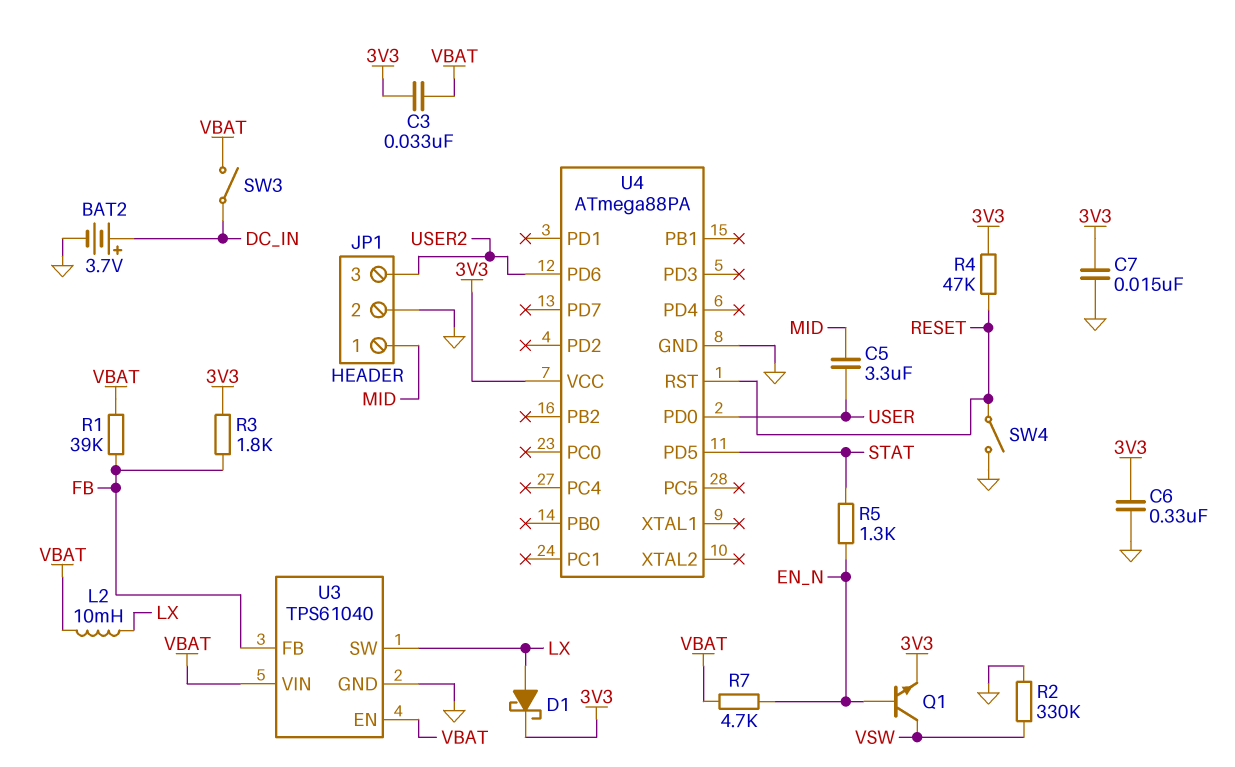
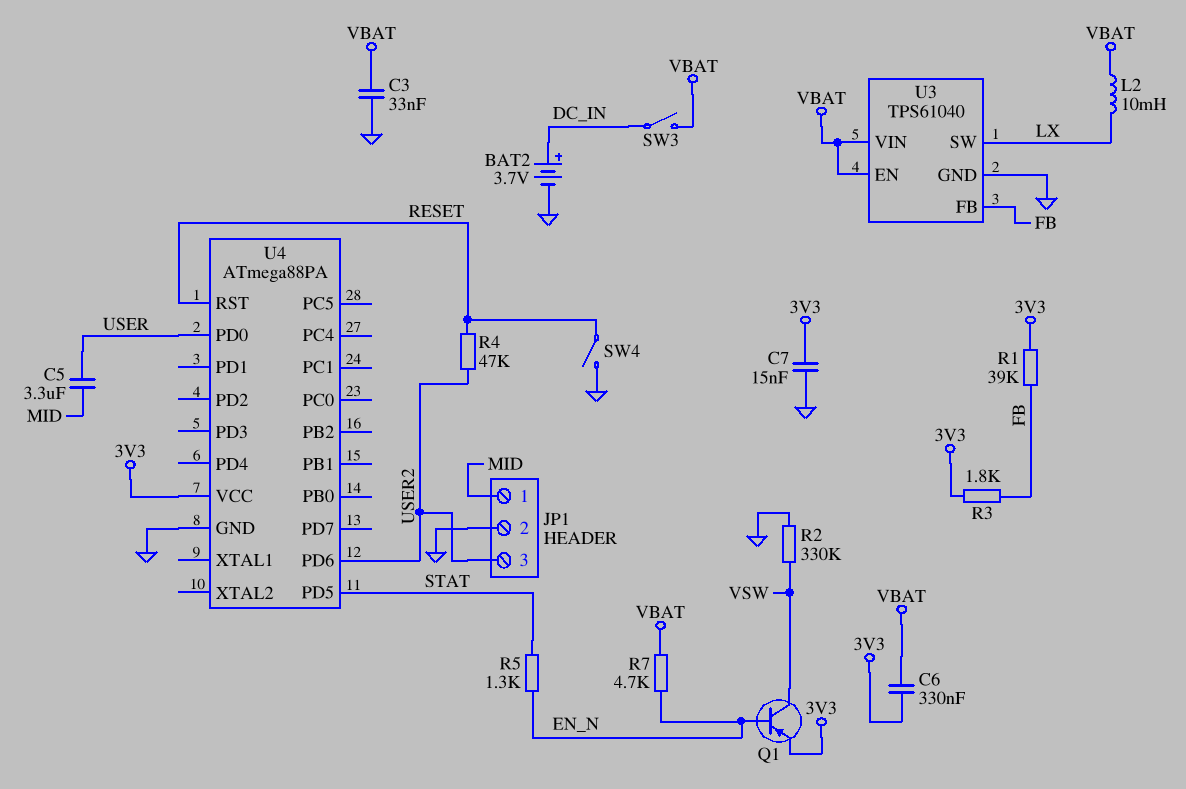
C3: 33nF (3V3, VBAT) -> 33nF (GND, VBAT)
C6: 330nF (3V3, GND) -> 330nF (3V3, VBAT)
D1: schottky (A LX, K 3V3) -> none
Q1: NPN (B EN_N, C VSW, E 3V3) -> PNP (B EN_N, C VSW, E 3V3)
R1: 39k (FB, VBAT) -> 39k (3V3, FB)
R4: 47k (3V3, RESET) -> 47k (RESET, USER2)

